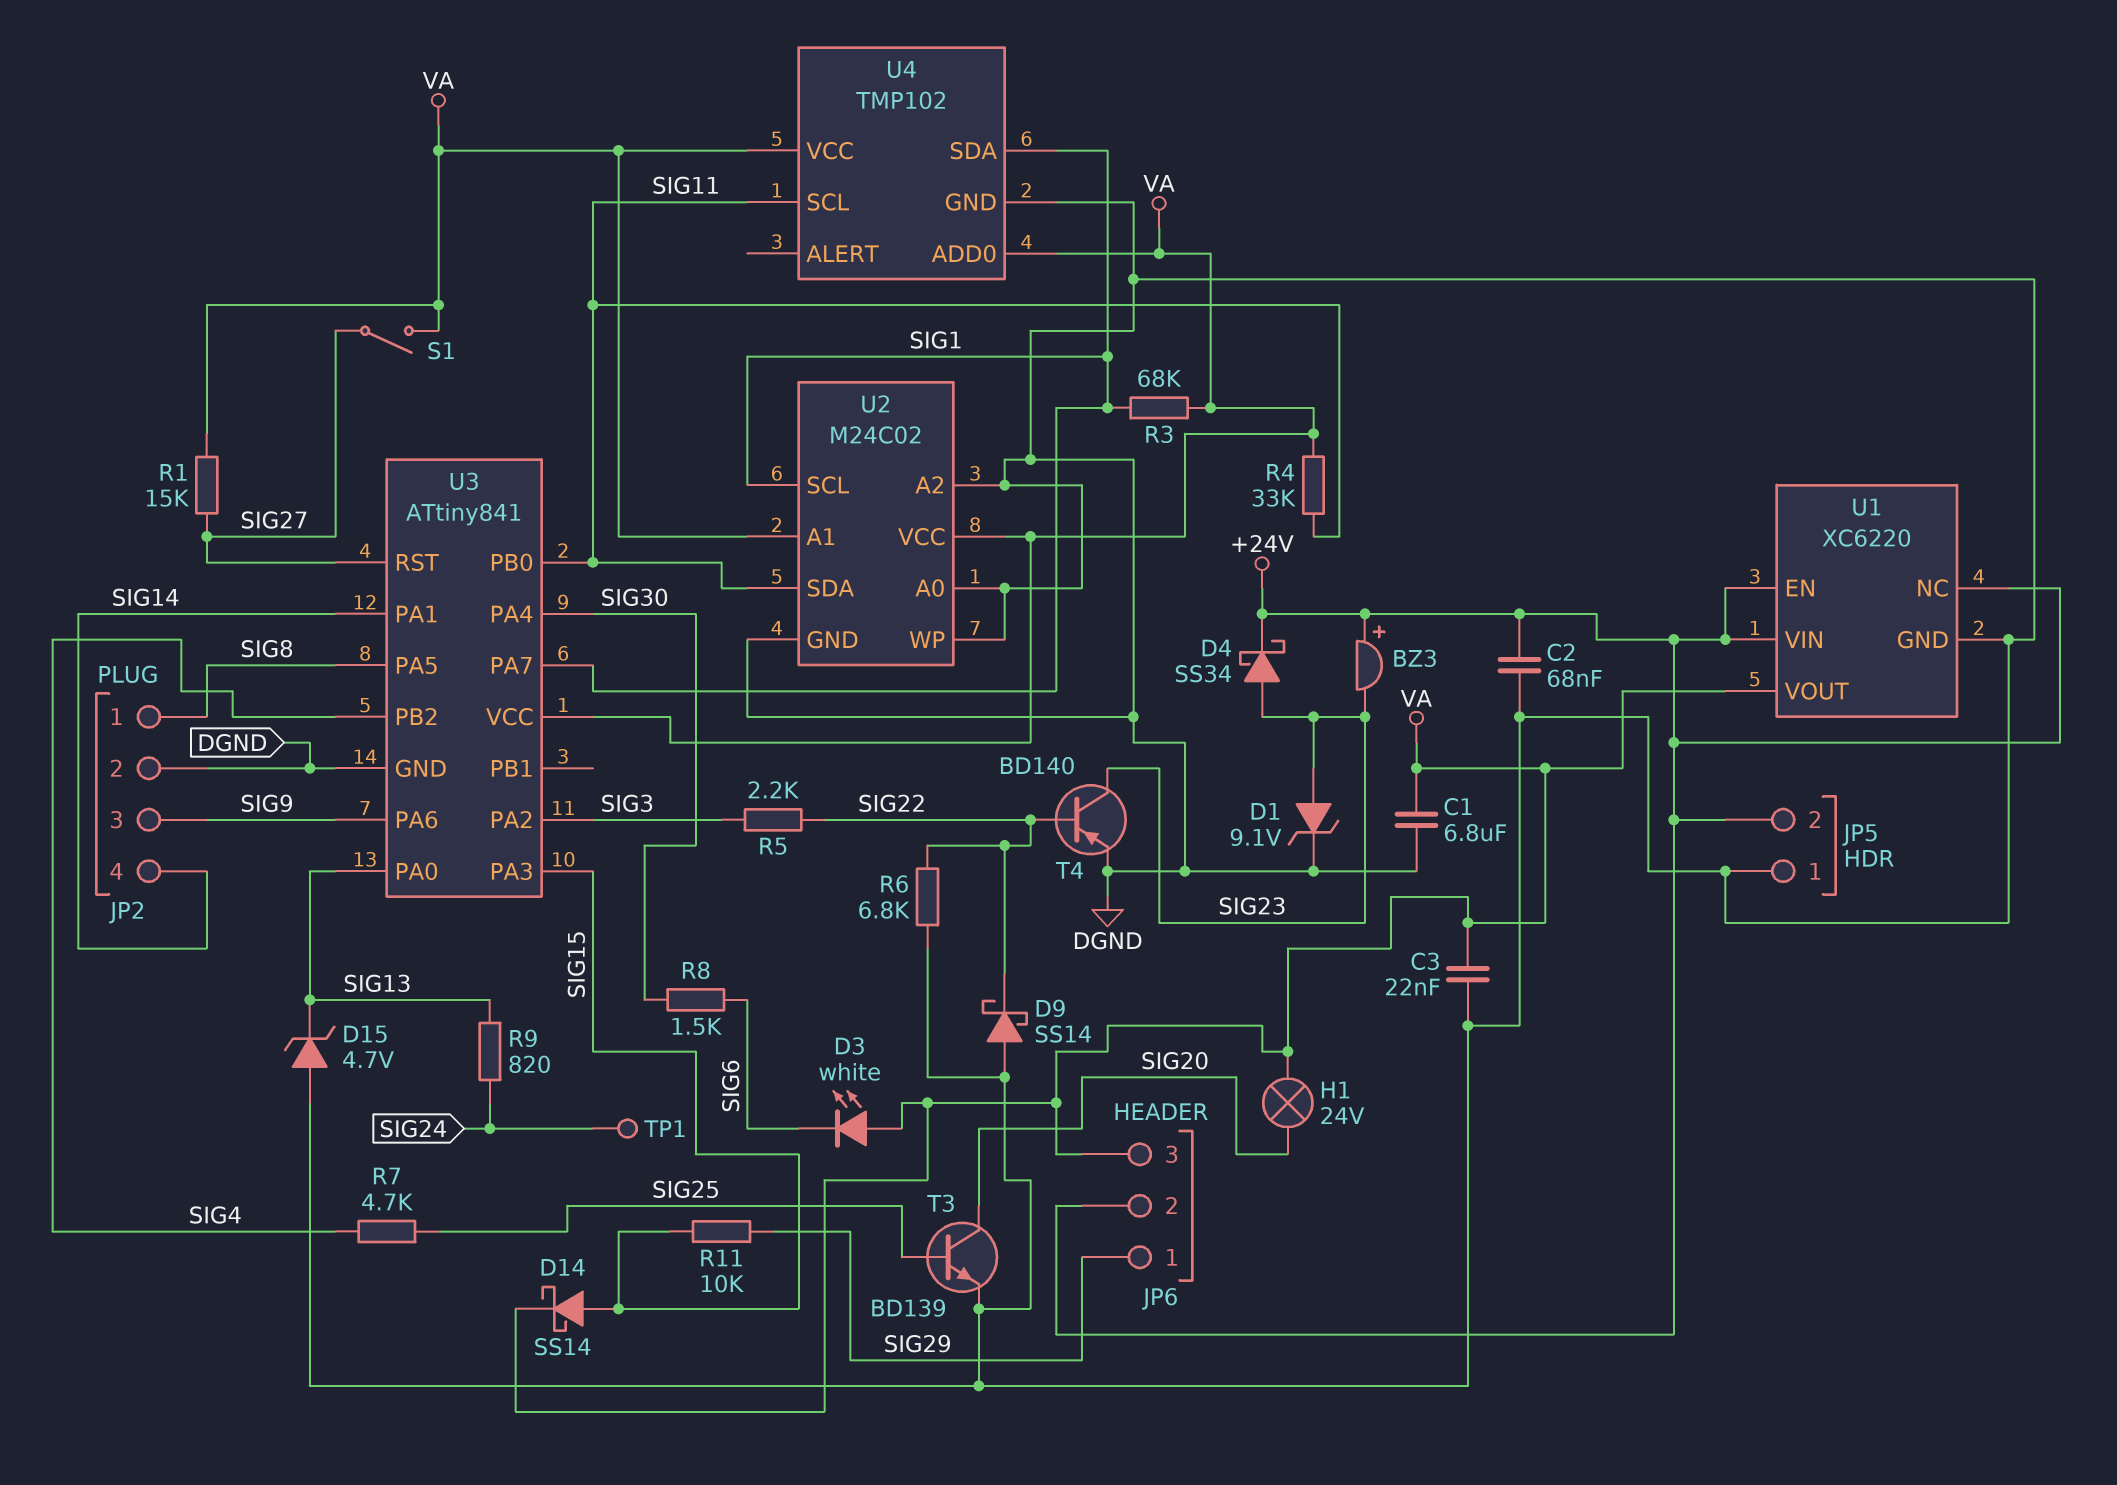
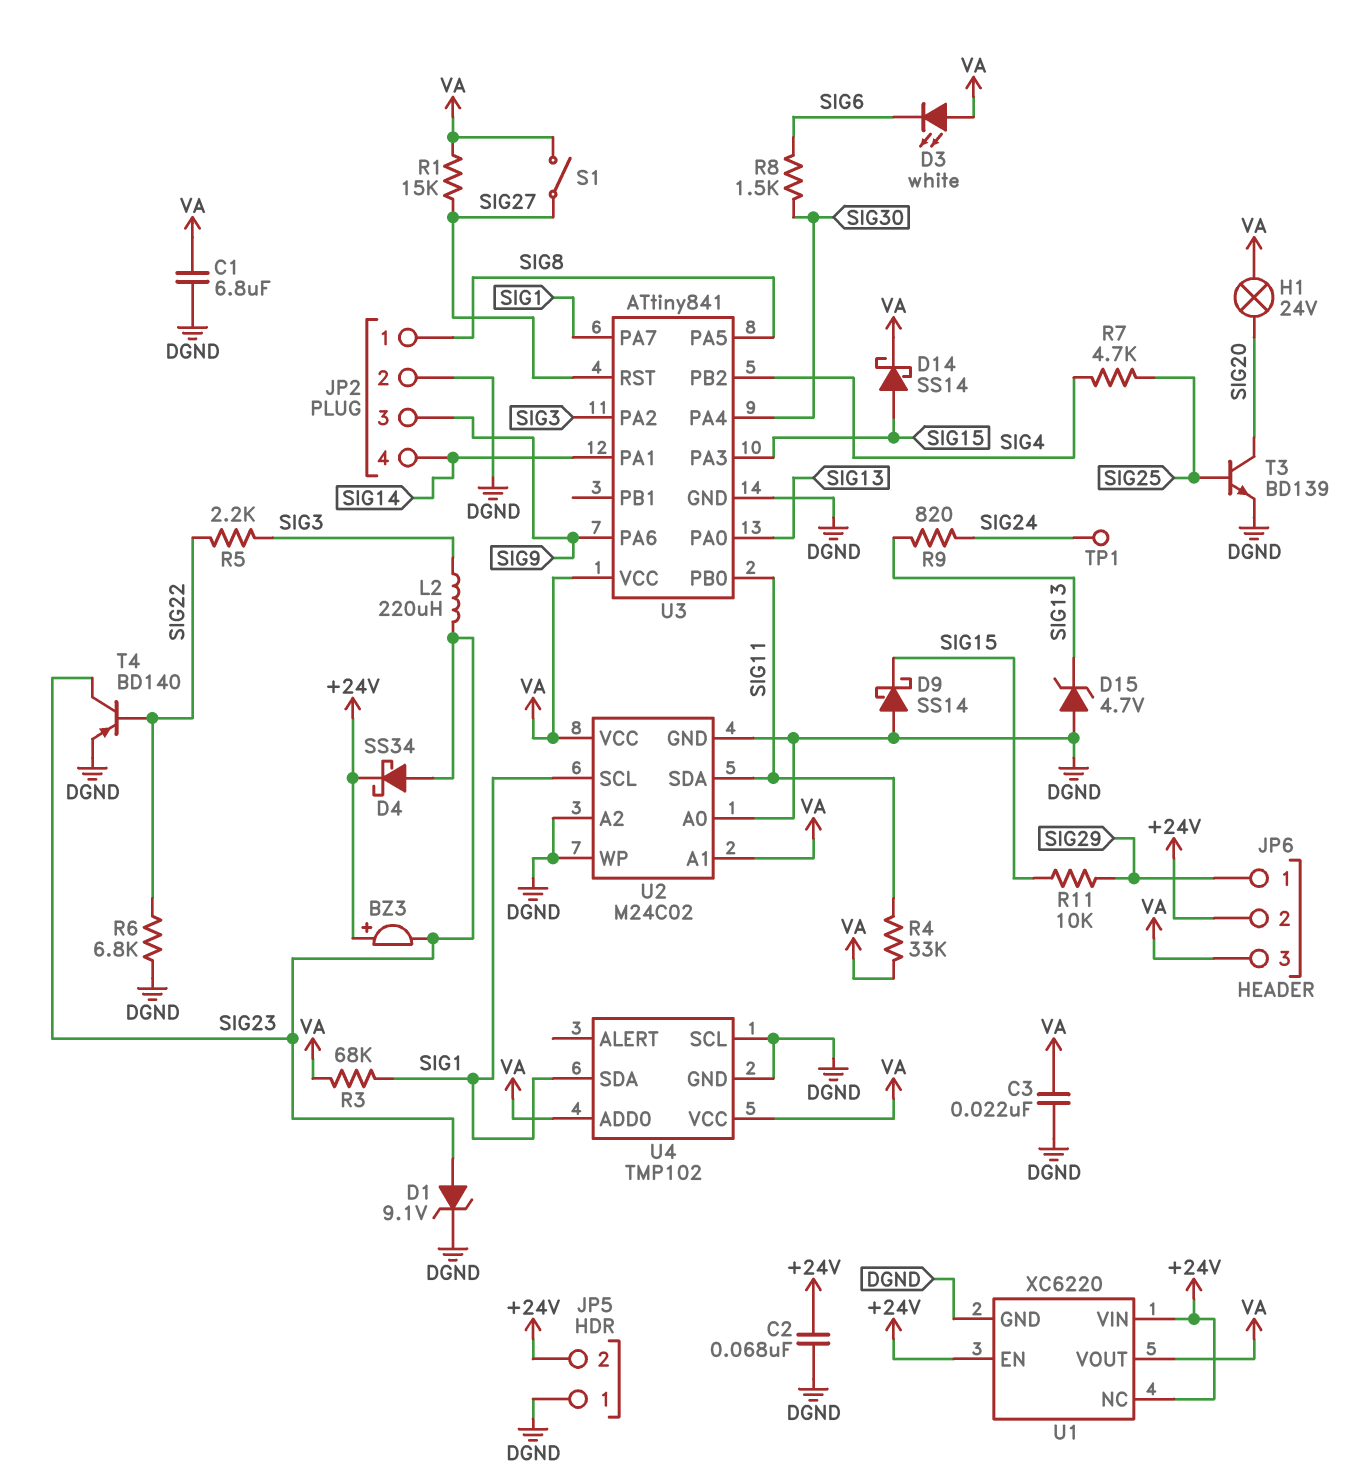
D9: schottky SS14 (A DGND, K SIG22) -> schottky SS14 (A DGND, K SIG15)
L2: none -> 220uH (SIG3, SIG23)
U4 pin SCL: SIG11 -> DGND

